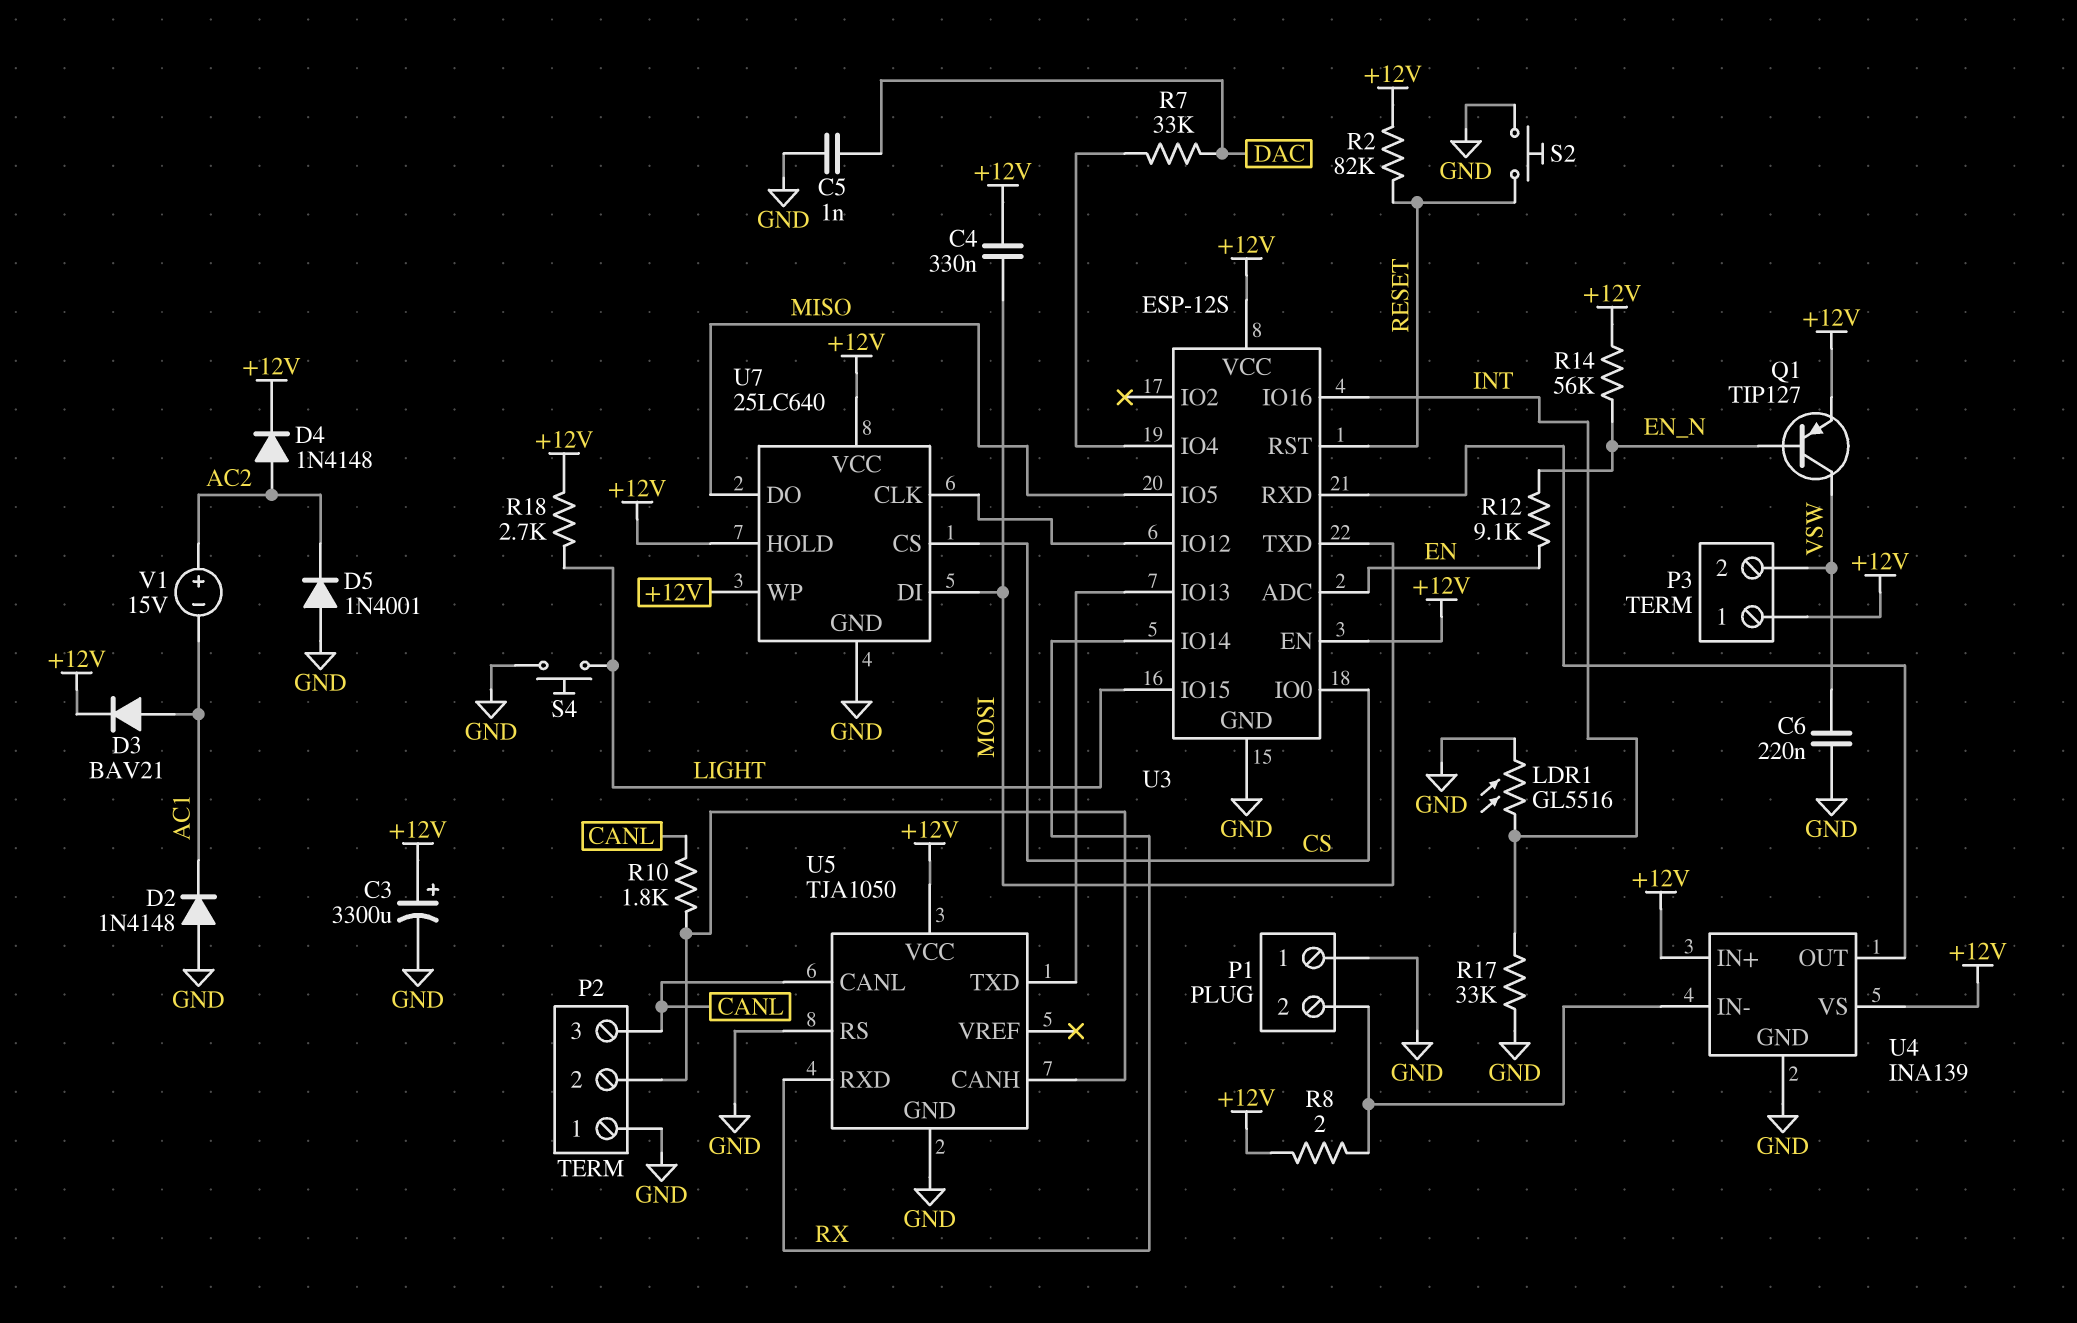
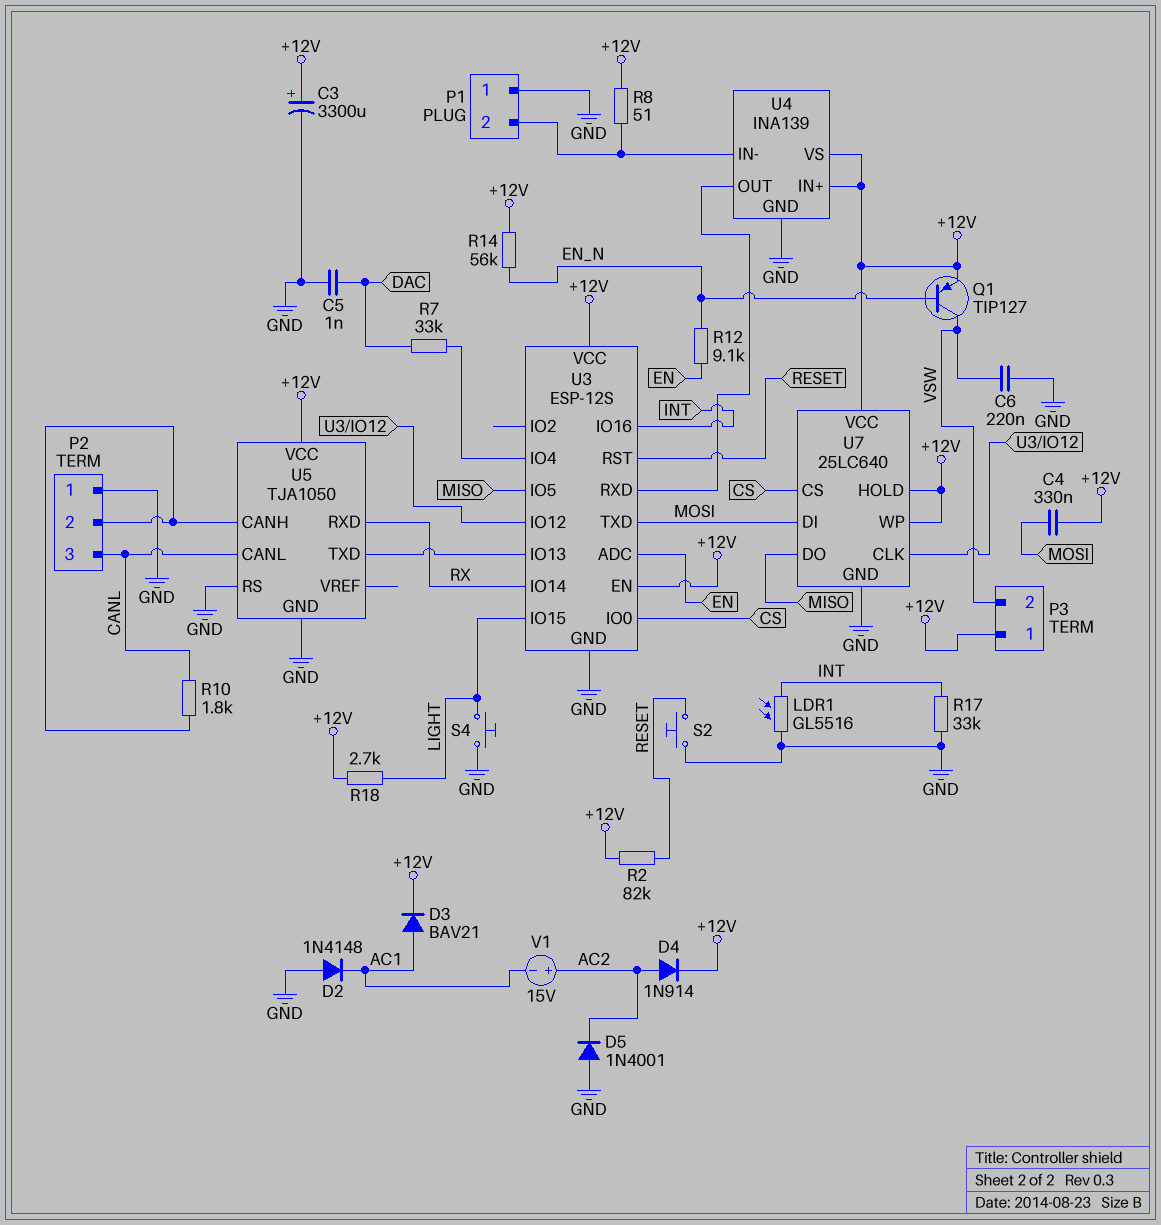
D4: diode 1N4148 (A AC2, K +12V) -> diode 1N914 (A AC2, K +12V)
R8: 2 (+12V, P1/2) -> 51 (+12V, P1/2)

